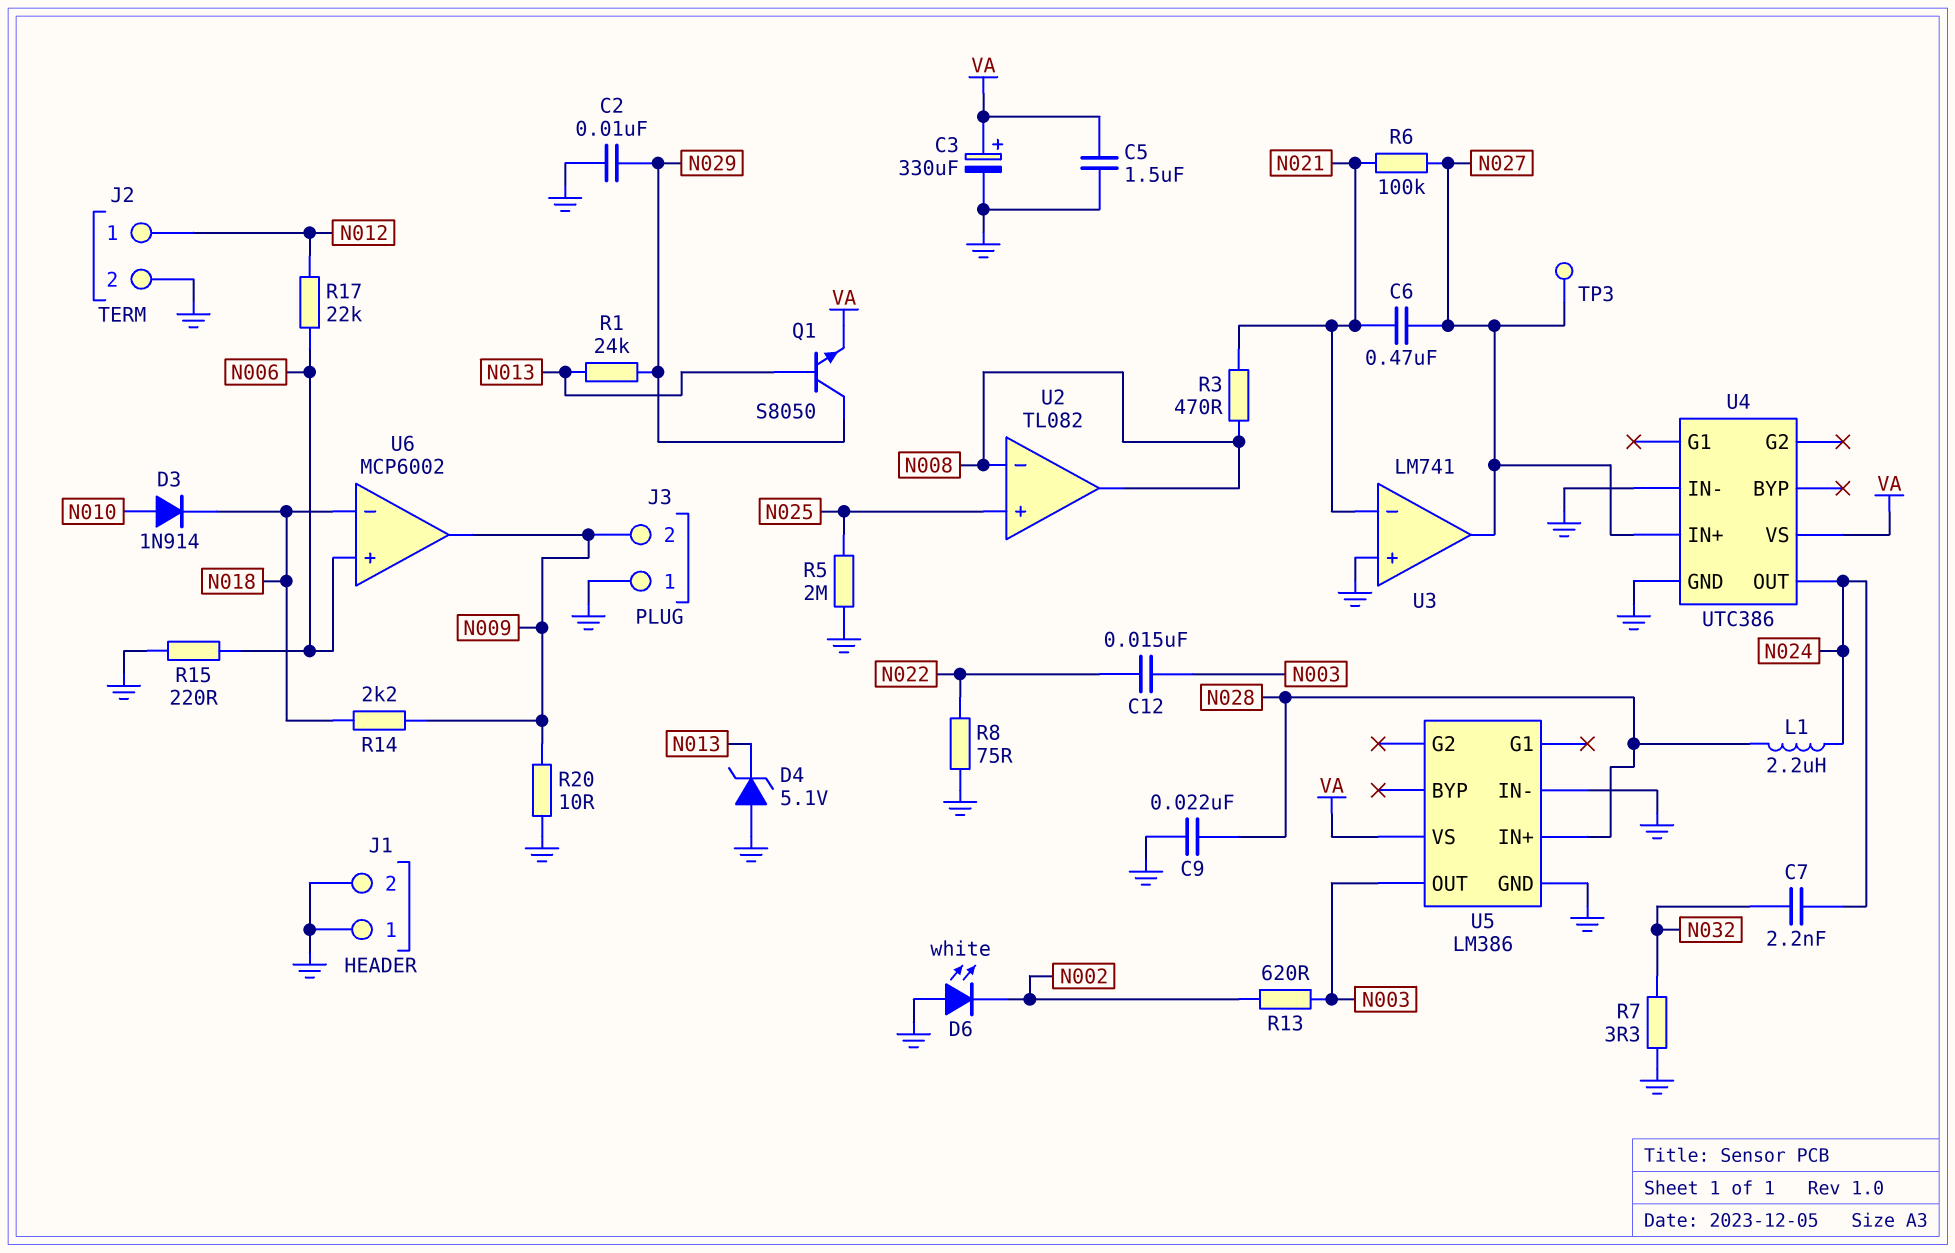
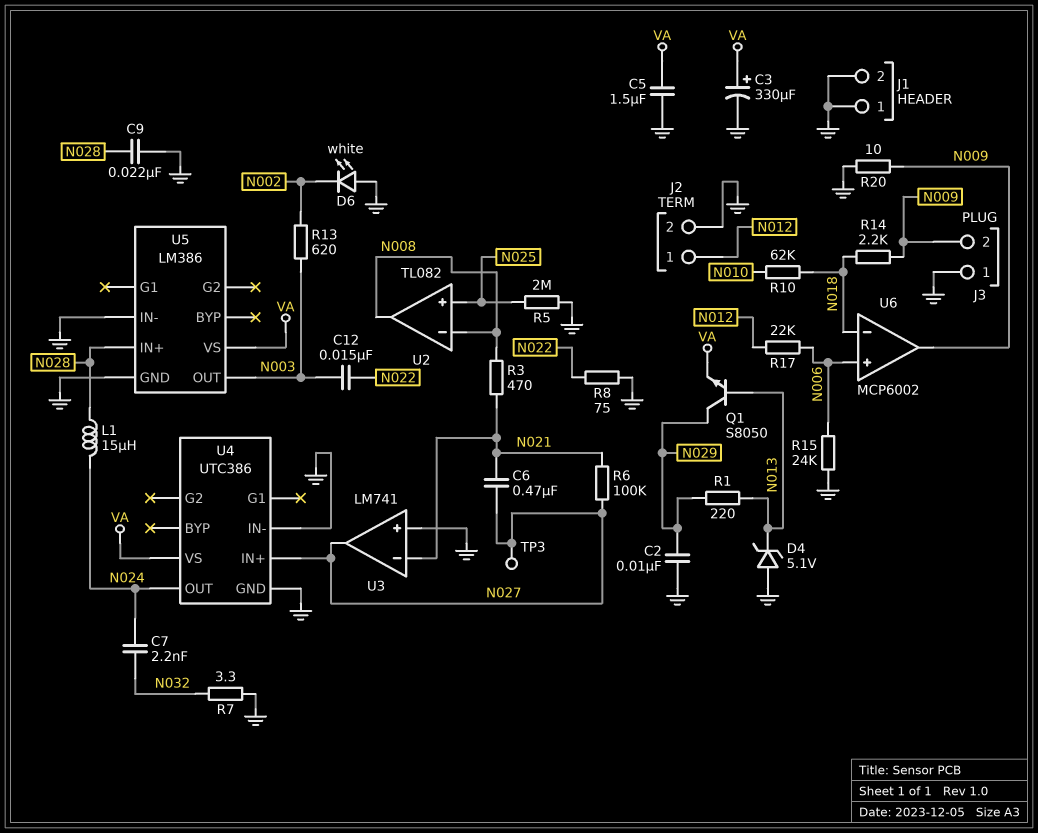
D3: diode 1N914 (A N010, K N018) -> none
L1: 2.2uH (N024, N028) -> 15uH (N024, N028)
R1: 24k (N013, N029) -> 220 (N013, N029)
R10: none -> 62k (N010, N018)
R15: 220 (GND, N006) -> 24k (GND, N006)

